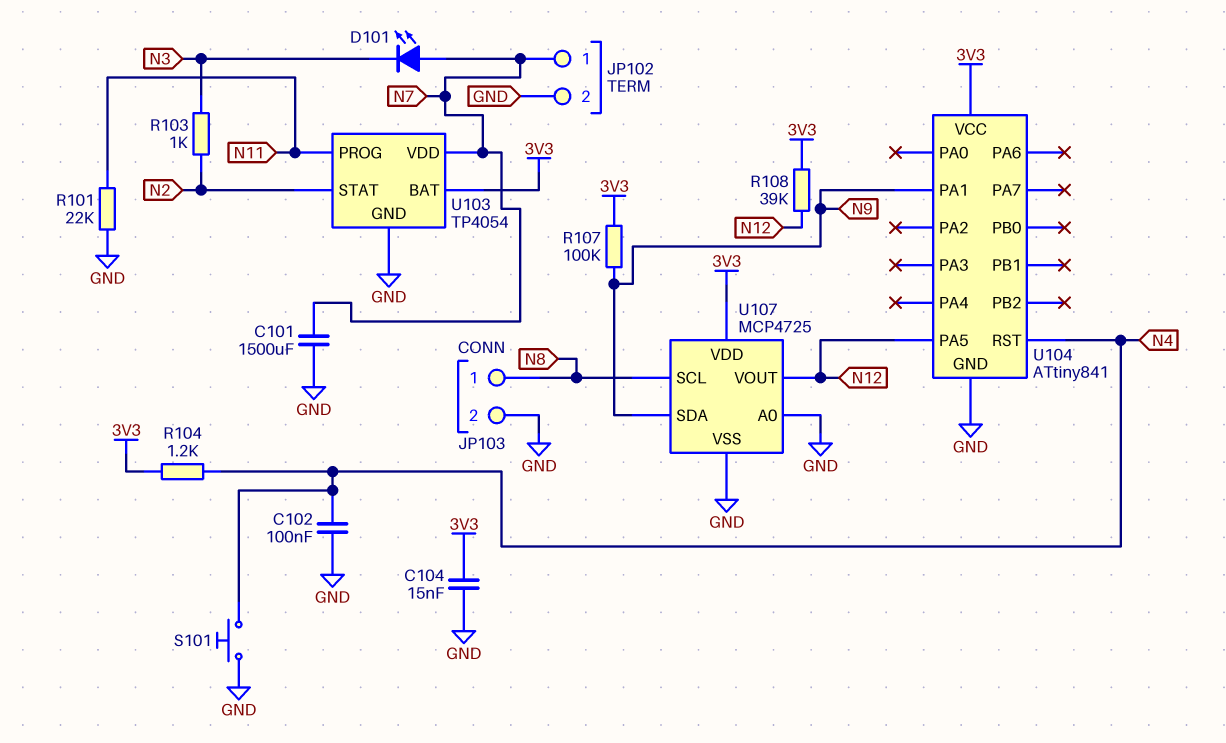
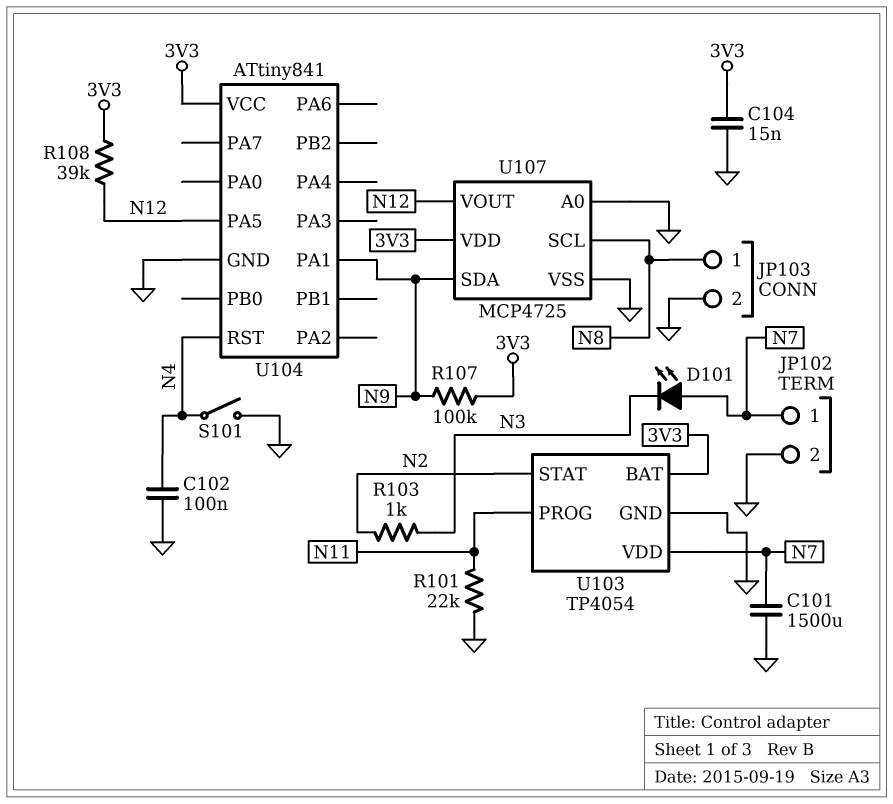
R104: 1.2k (3V3, N4) -> none
S101: button (GND, N4) -> switch (GND, N4)

